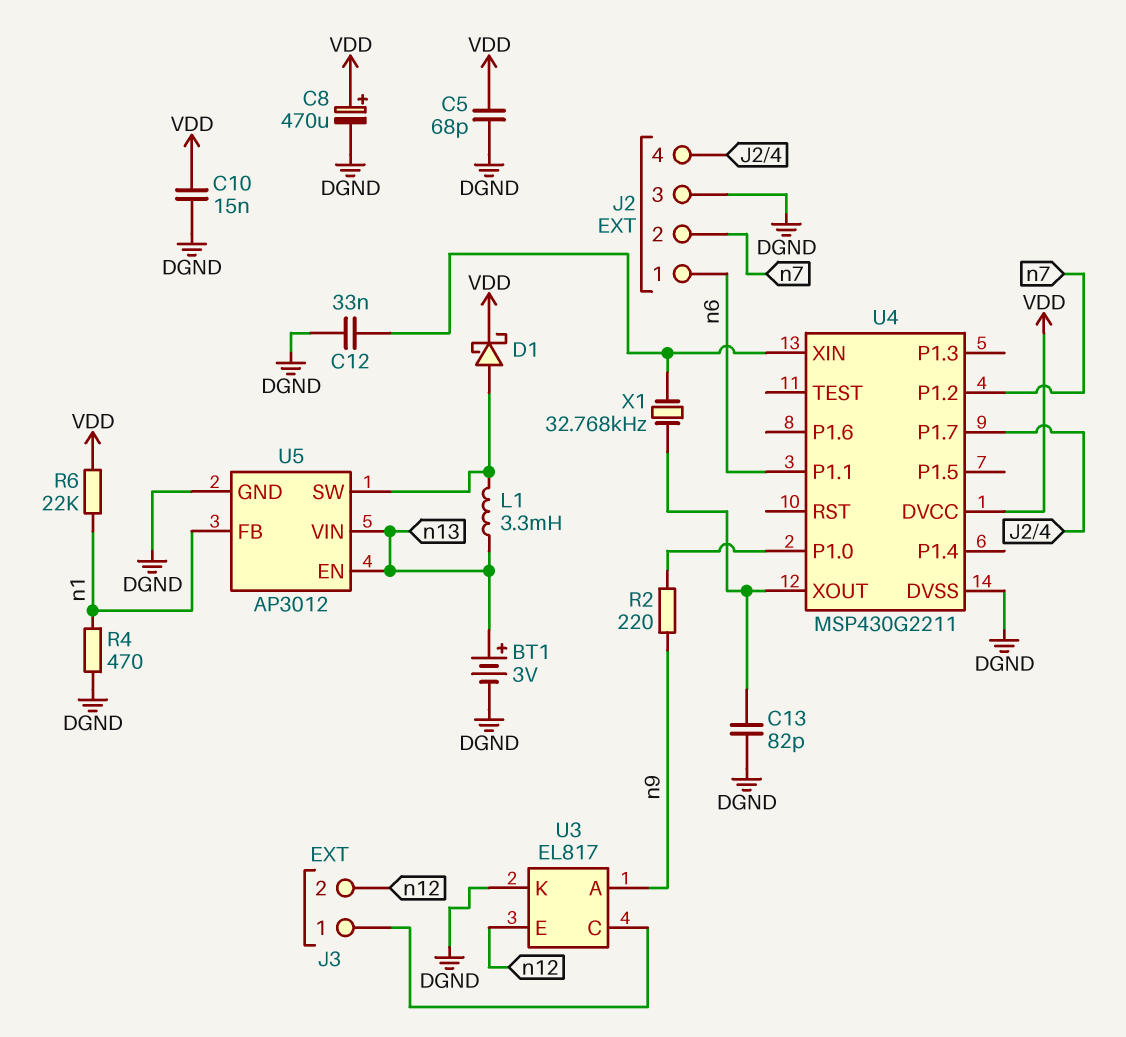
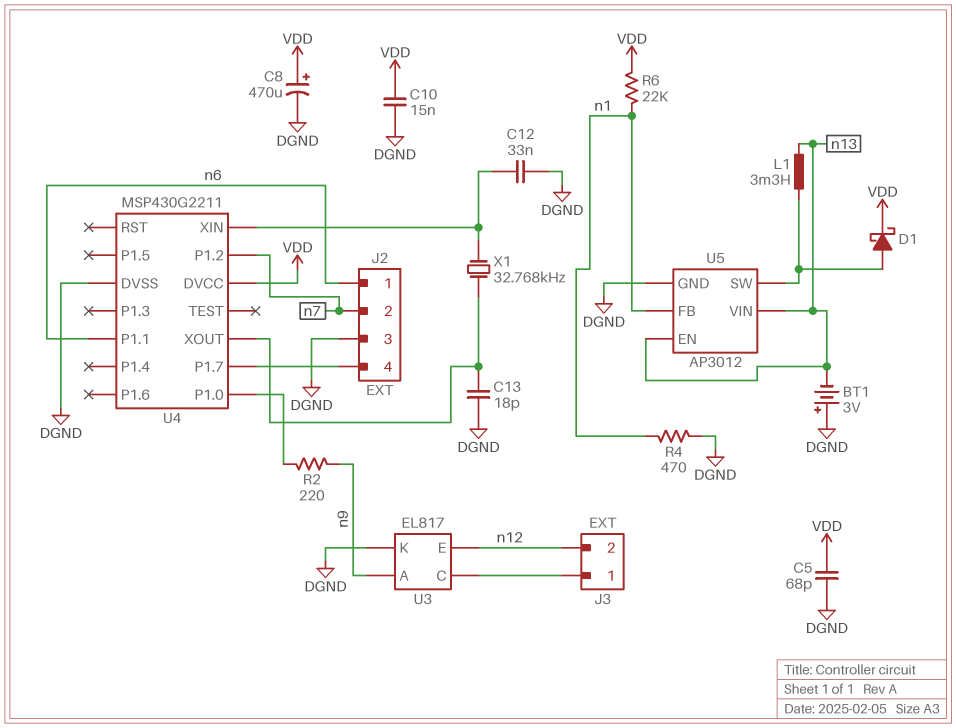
BT1: 3V (plus n13, minus DGND) -> 3V (plus DGND, minus n13)
C13: 82pF (DGND, U4/XOUT) -> 18pF (DGND, U4/XOUT)

